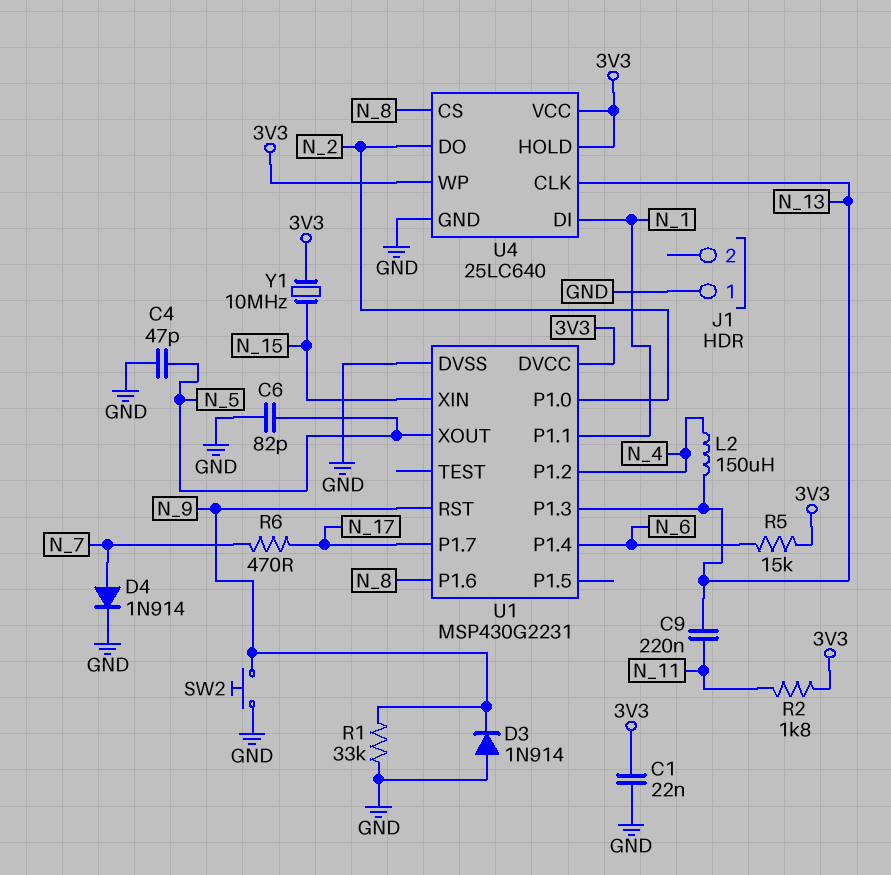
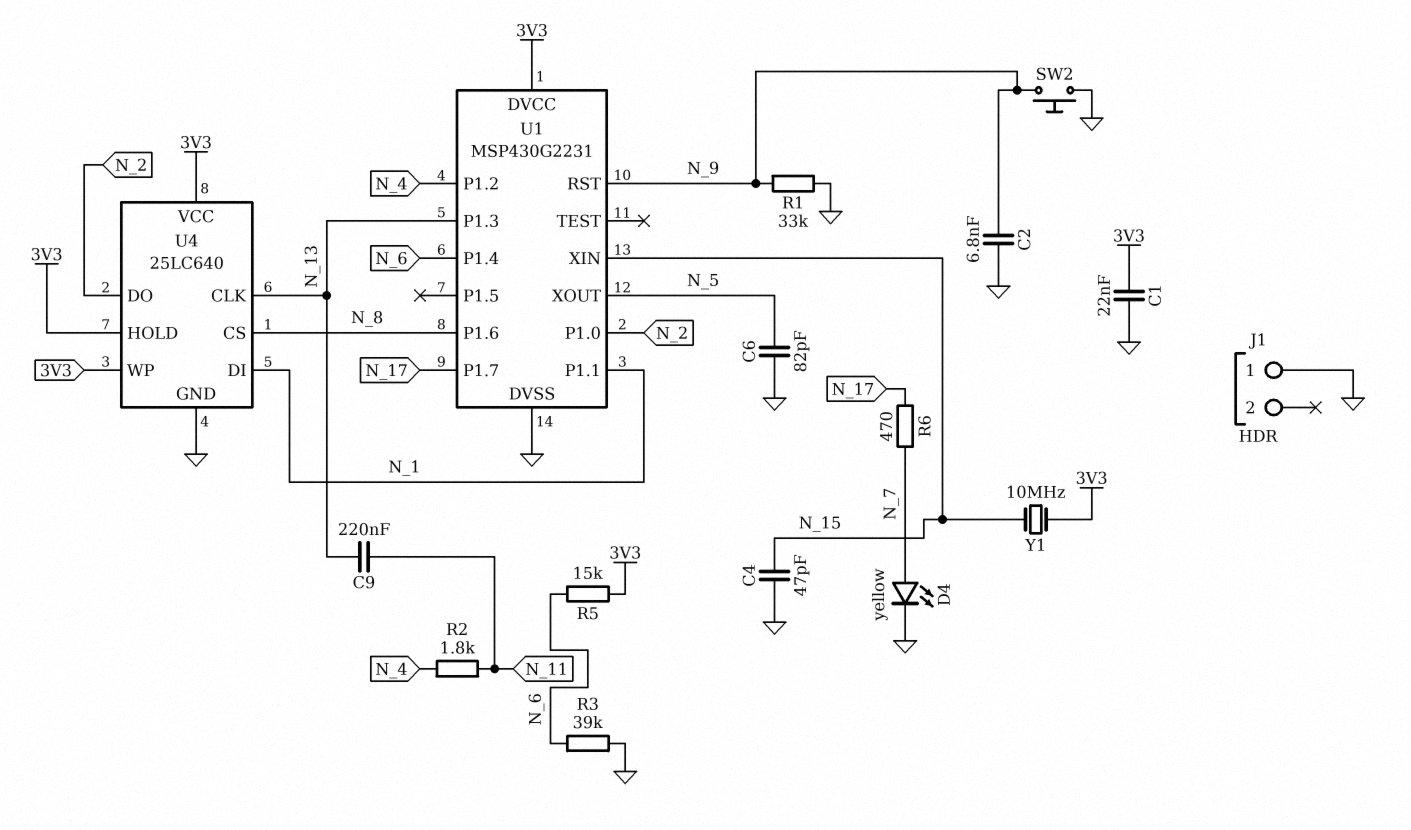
C2: none -> 6.8nF (GND, N_9)
C4: 47pF (GND, N_5) -> 47pF (GND, N_15)
D3: diode 1N914 (A GND, K N_9) -> none
D4: diode 1N914 (A N_7, K GND) -> LED yellow (A N_7, K GND)
L2: 150uH (N_4, N_13) -> none
R2: 1.8k (3V3, N_11) -> 1.8k (N_4, N_11)
R3: none -> 39k (GND, N_6)

